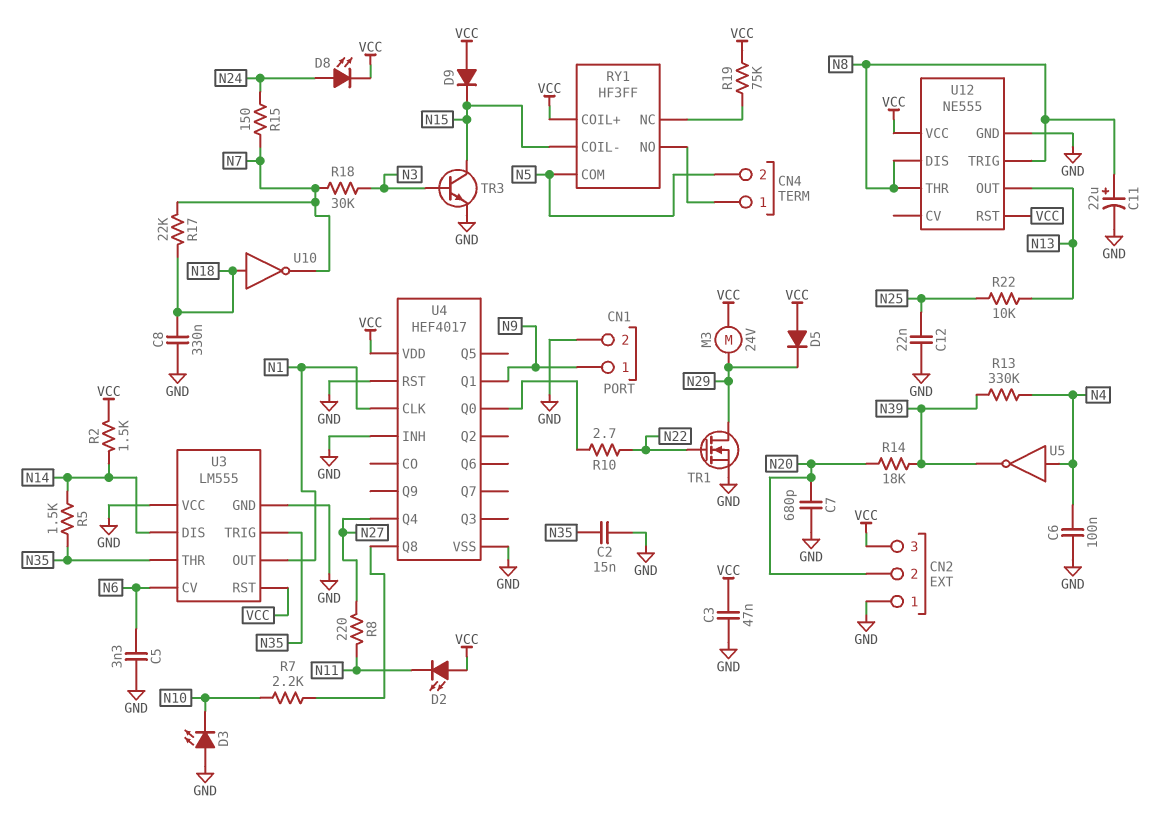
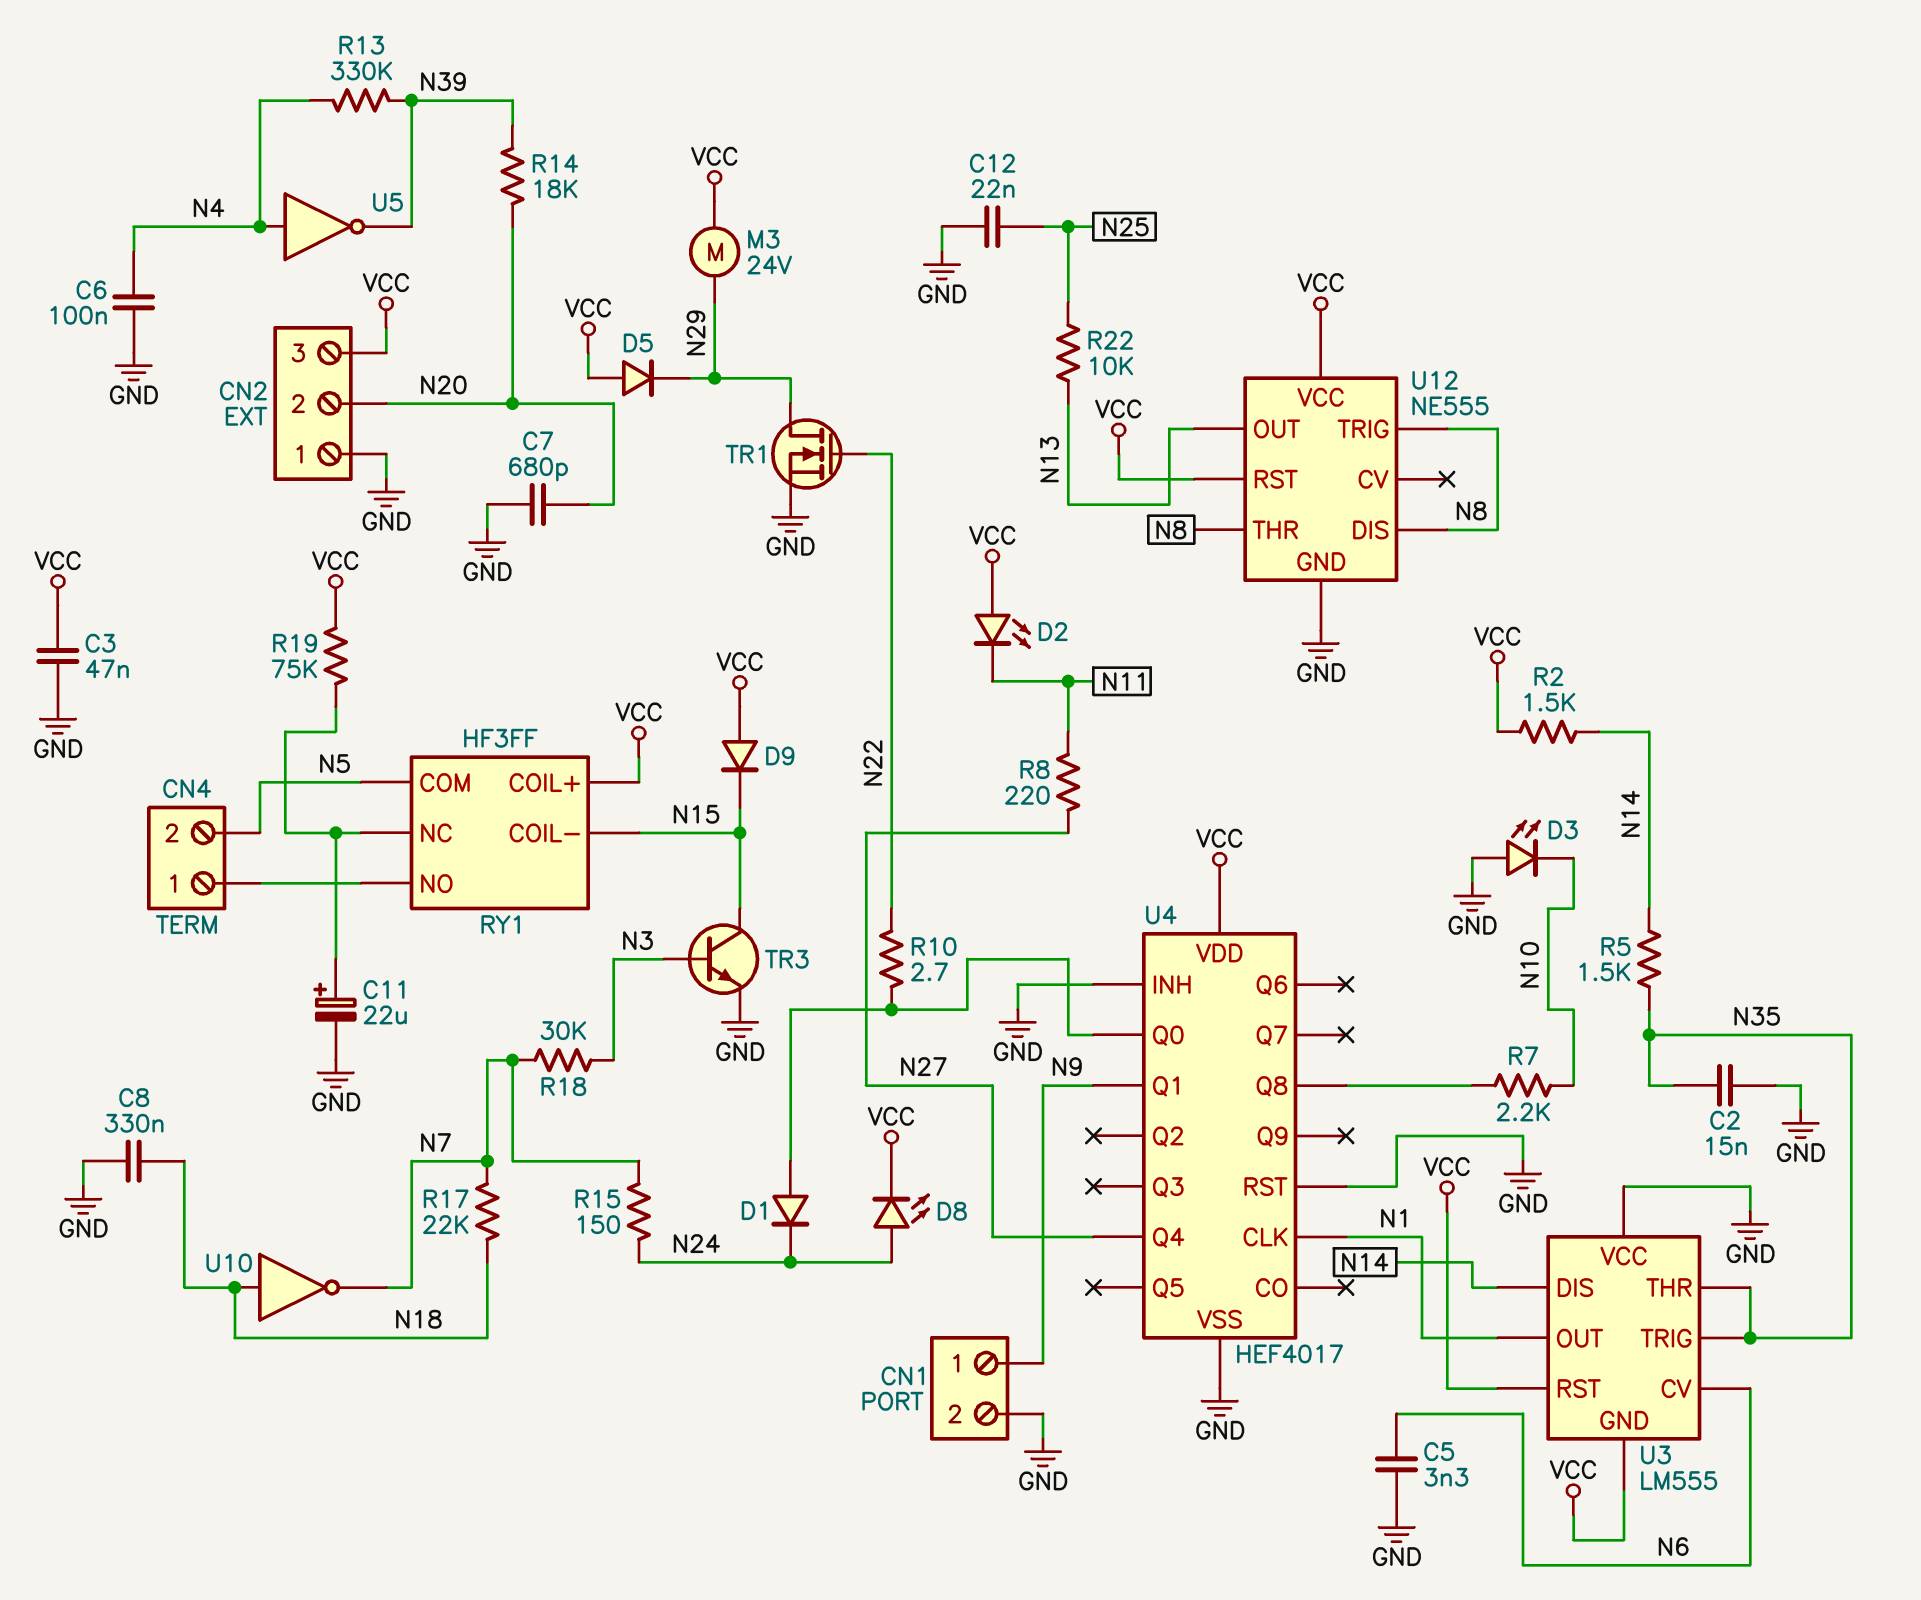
C11: 22uF (plus N8, minus GND) -> 22uF (plus RY1/NC, minus GND)
D1: none -> diode (A U4/Q0, K N24)
U3 pin GND: GND -> VCC

